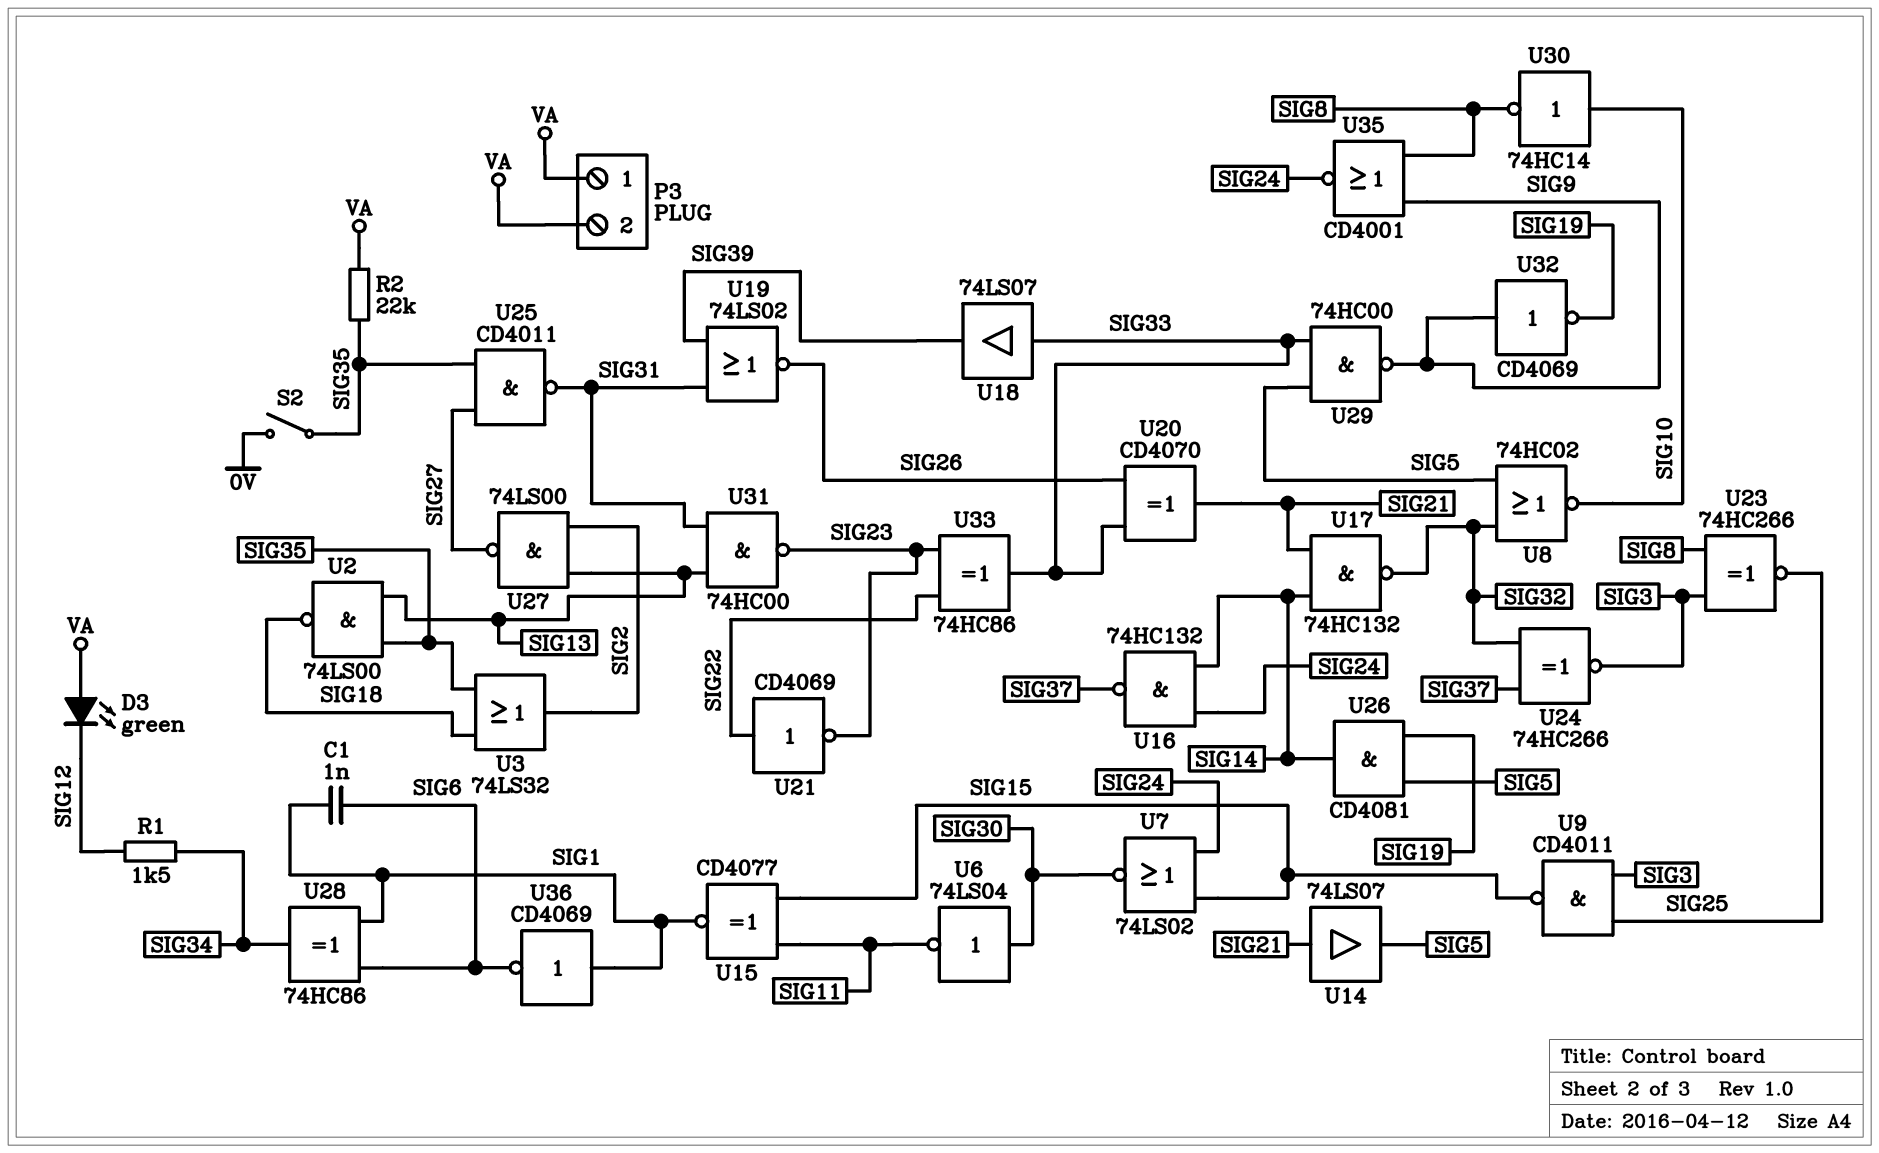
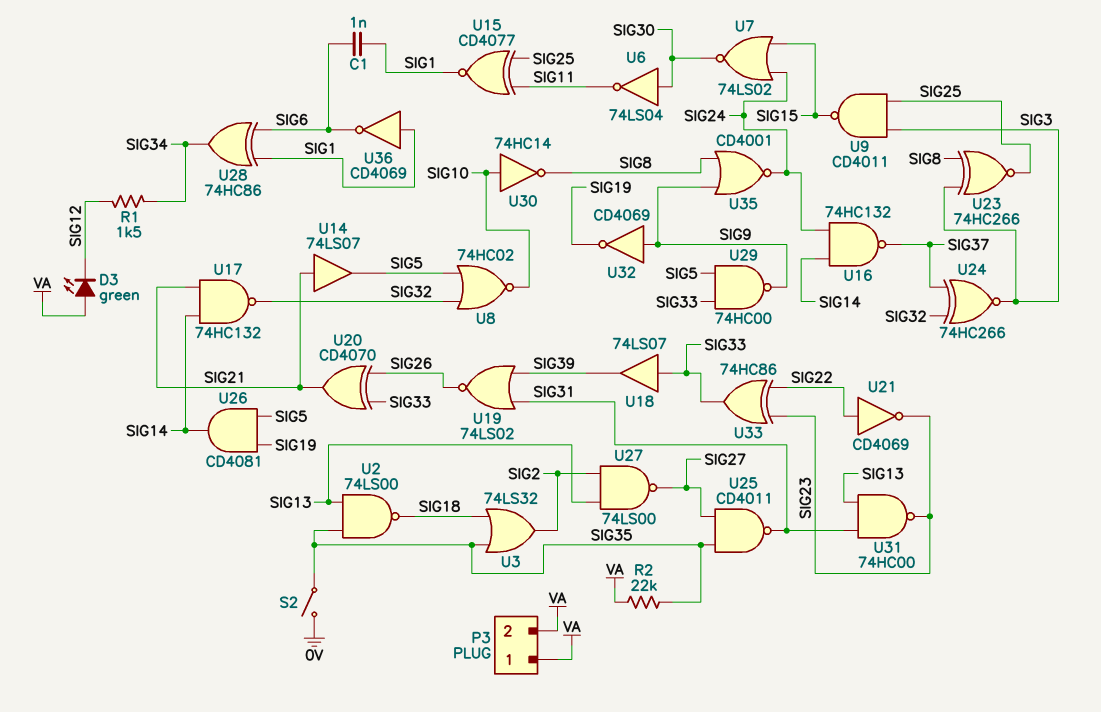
U15: XNOR CD4077 (in SIG11, in SIG15, out SIG1) -> XNOR CD4077 (in SIG11, in SIG25, out SIG1)

